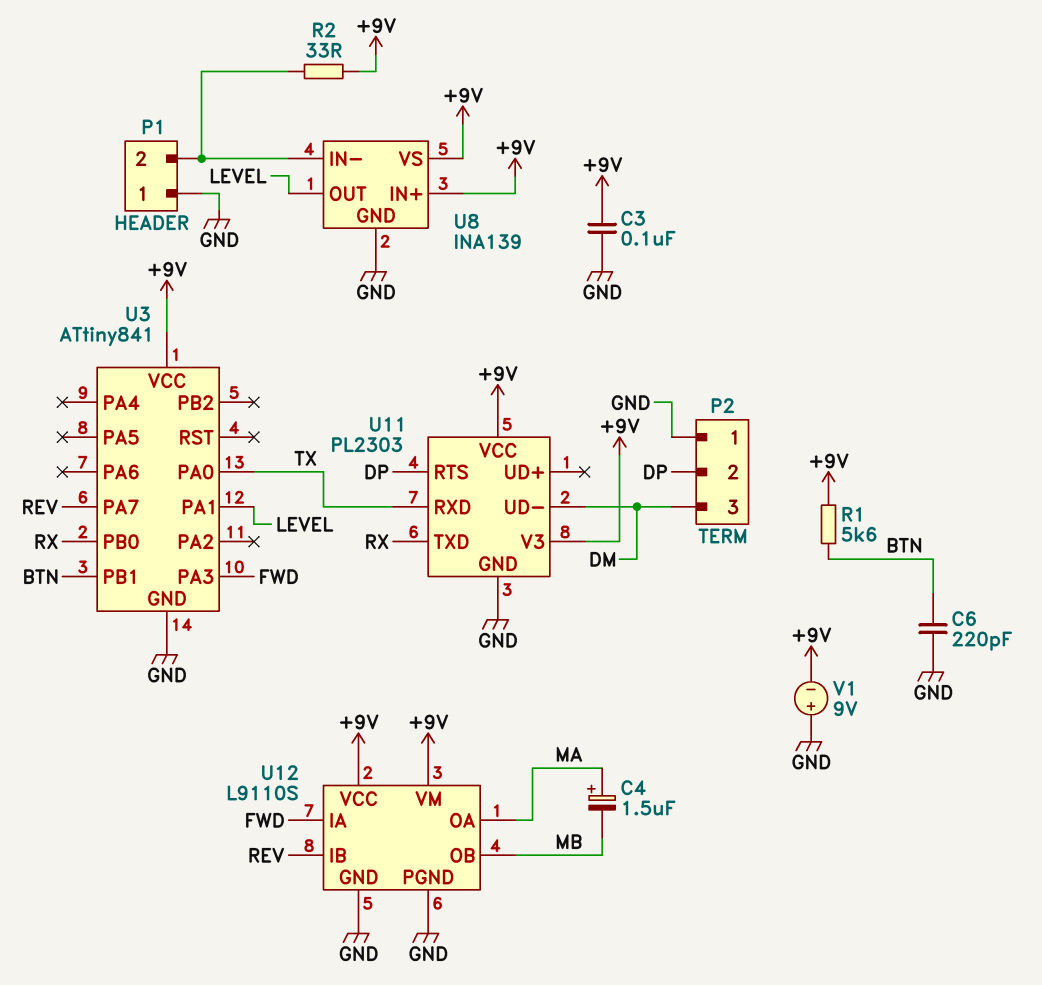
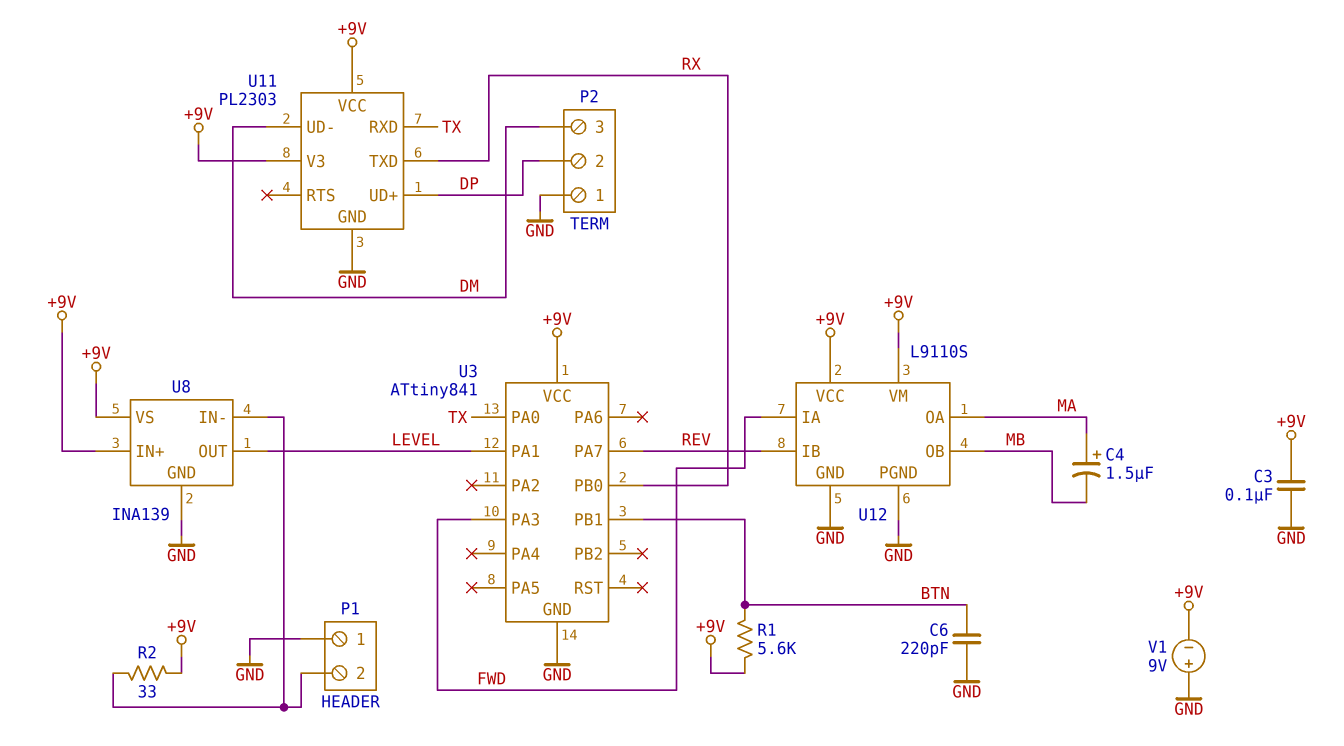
U11 pin RTS: DP -> none
U11 pin UD+: none -> DP

